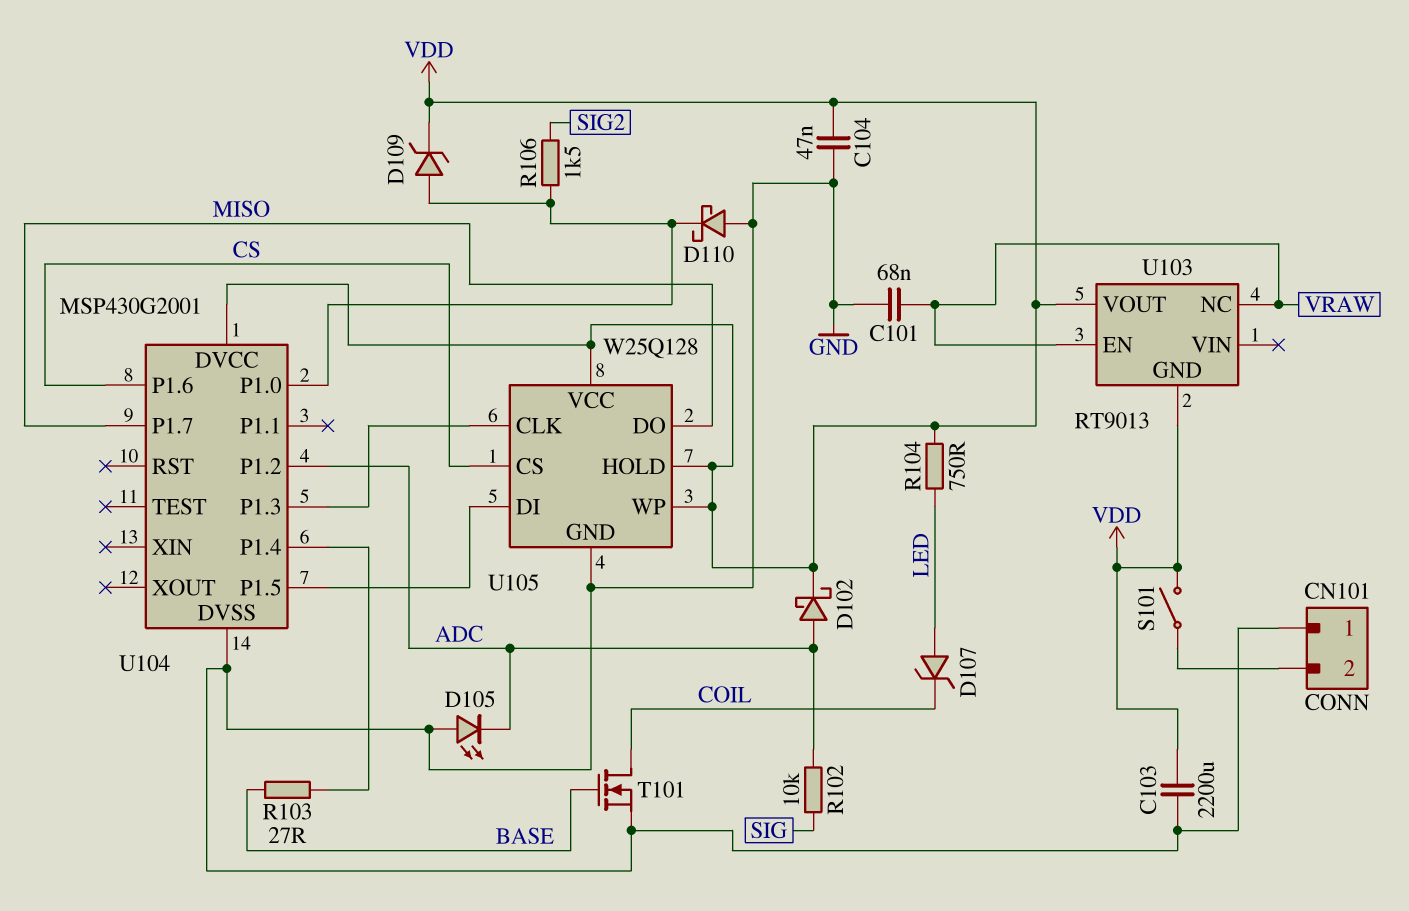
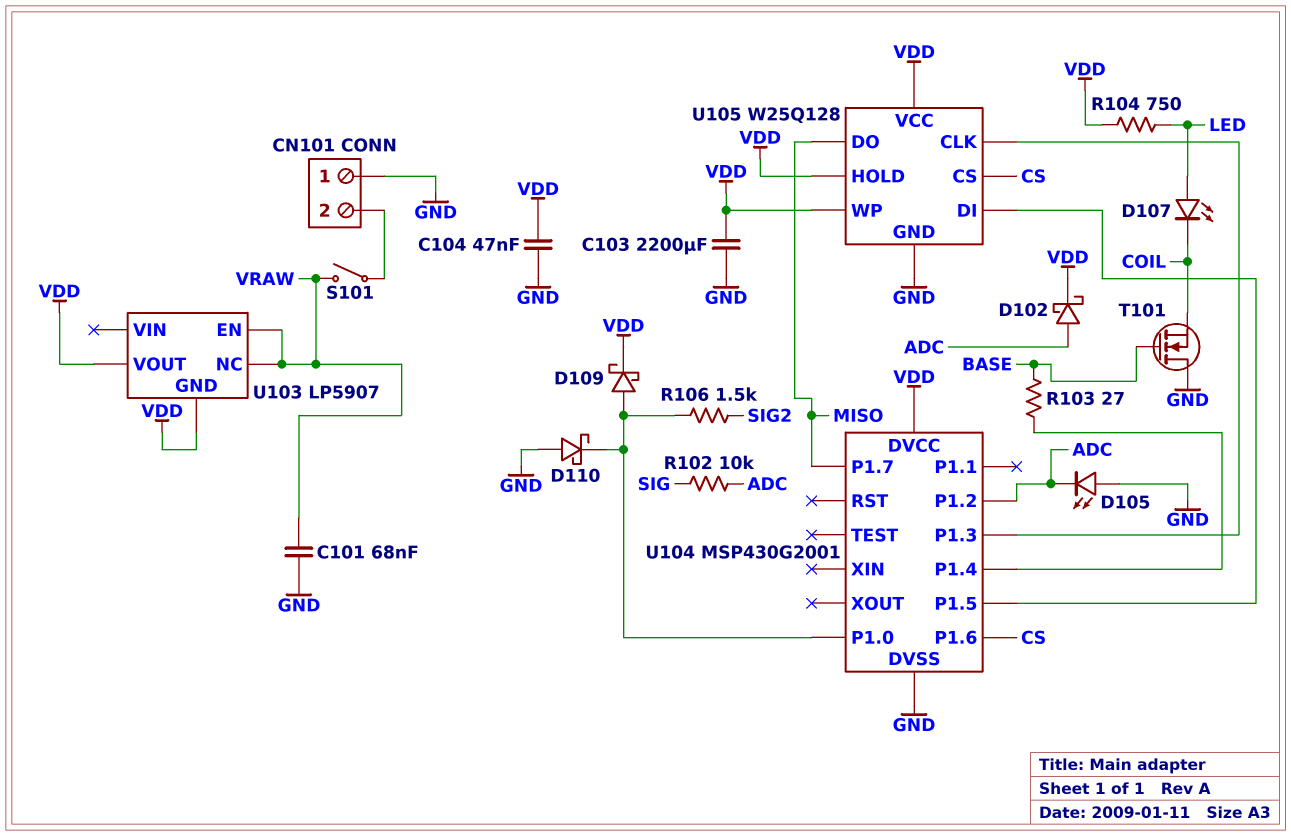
D107: zener (A LED, K COIL) -> LED (A LED, K COIL)
D109: zener (A U104/P1.0, K VDD) -> schottky (A U104/P1.0, K VDD)
S101: switch (CN101/2, VDD) -> switch (CN101/2, VRAW)
T101: NMOS (G BASE, D COIL, S GND) -> NMOS (G BASE, D GND, S COIL)
U103: RT9013 -> LP5907

